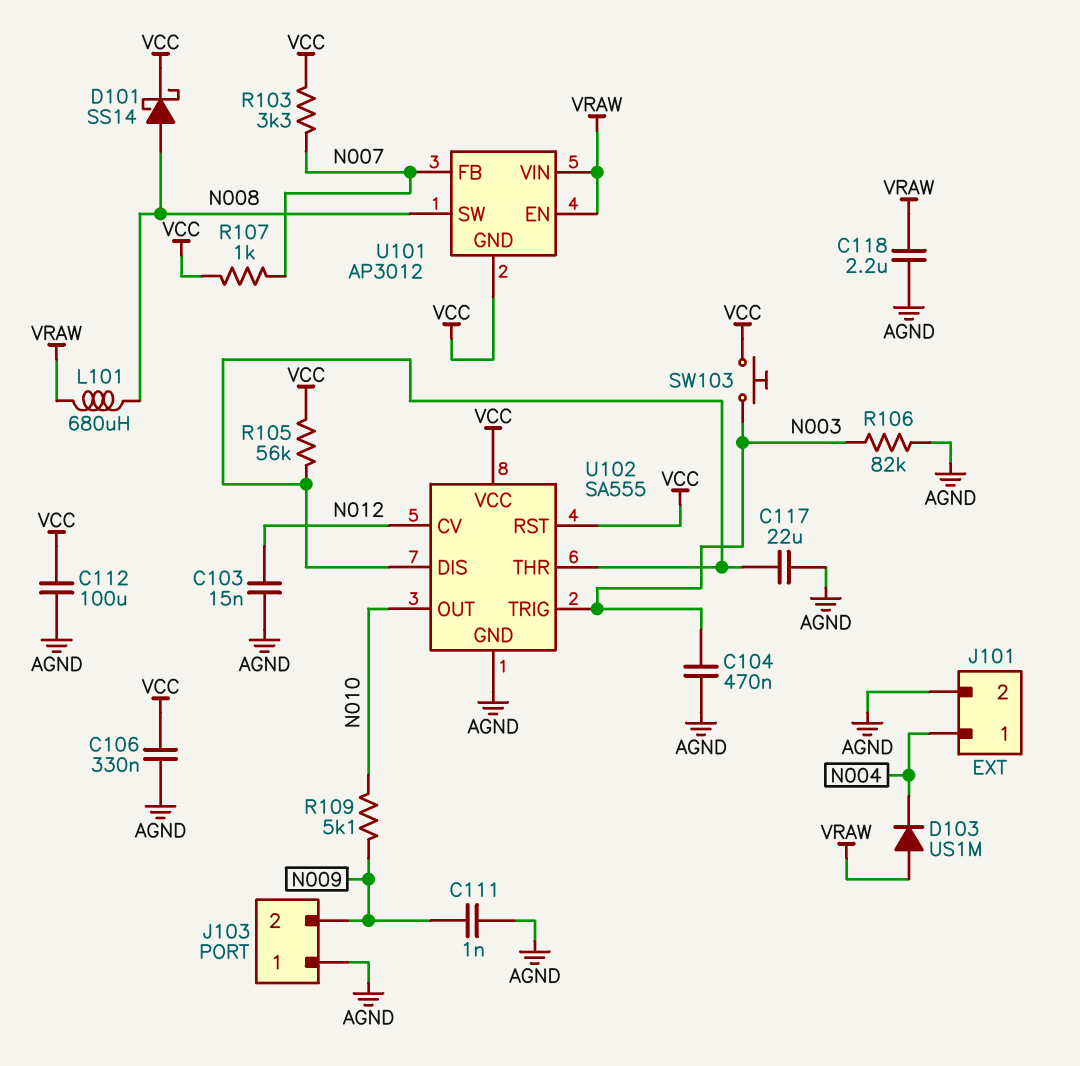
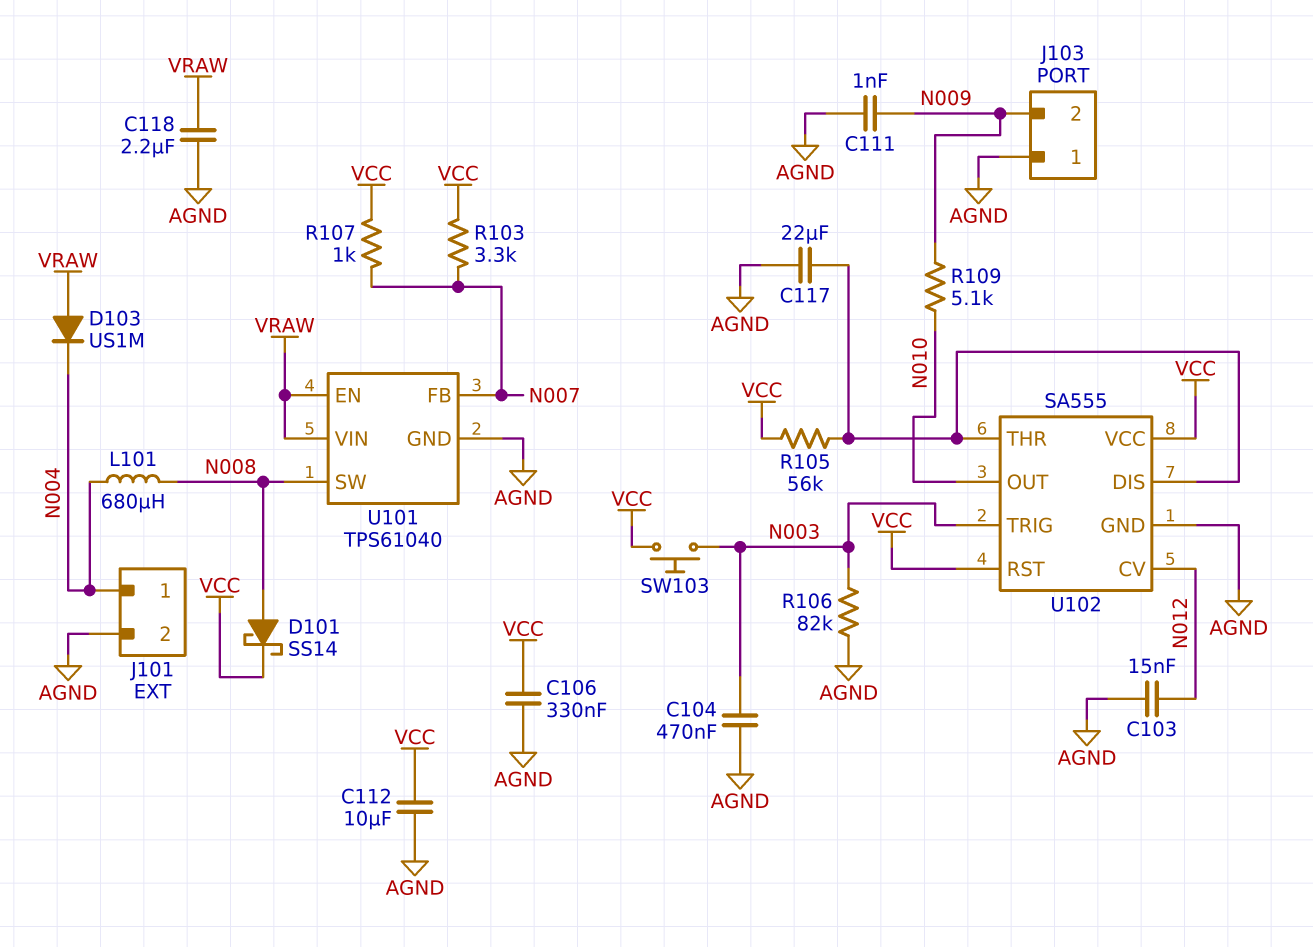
C112: 100uF (AGND, VCC) -> 10uF (AGND, VCC)
L101: 680uH (N008, VRAW) -> 680uH (N004, N008)
U101: AP3012 -> TPS61040
U101 pin GND: VCC -> AGND

